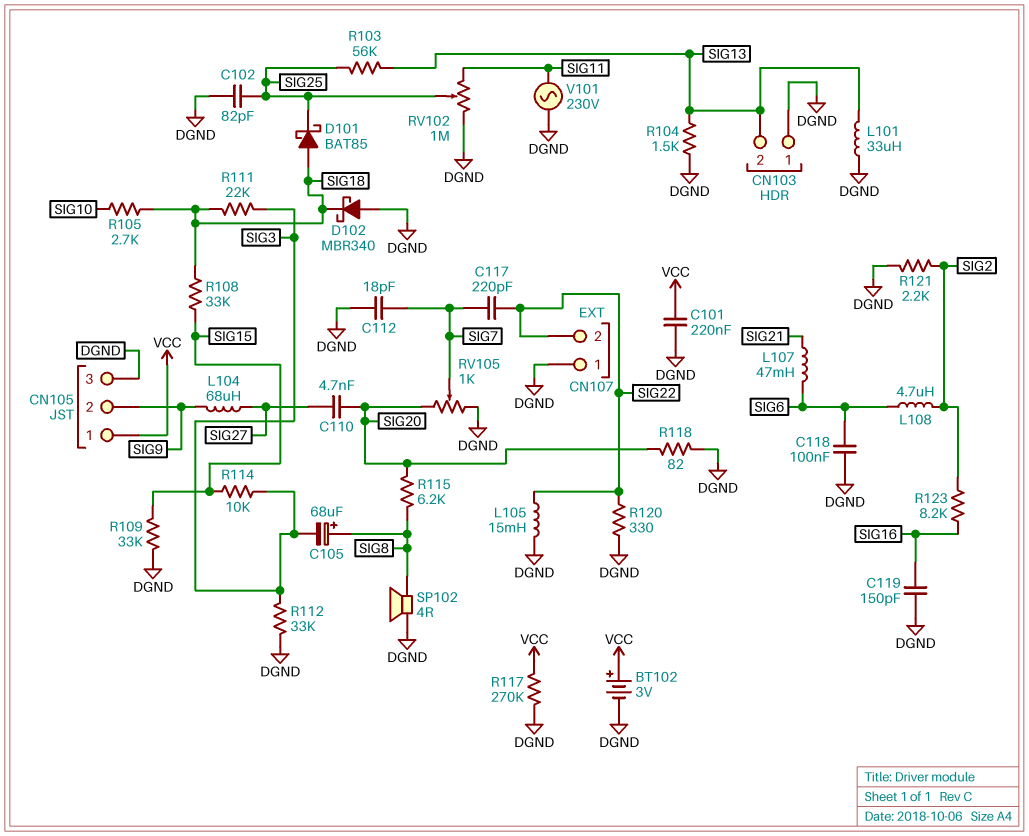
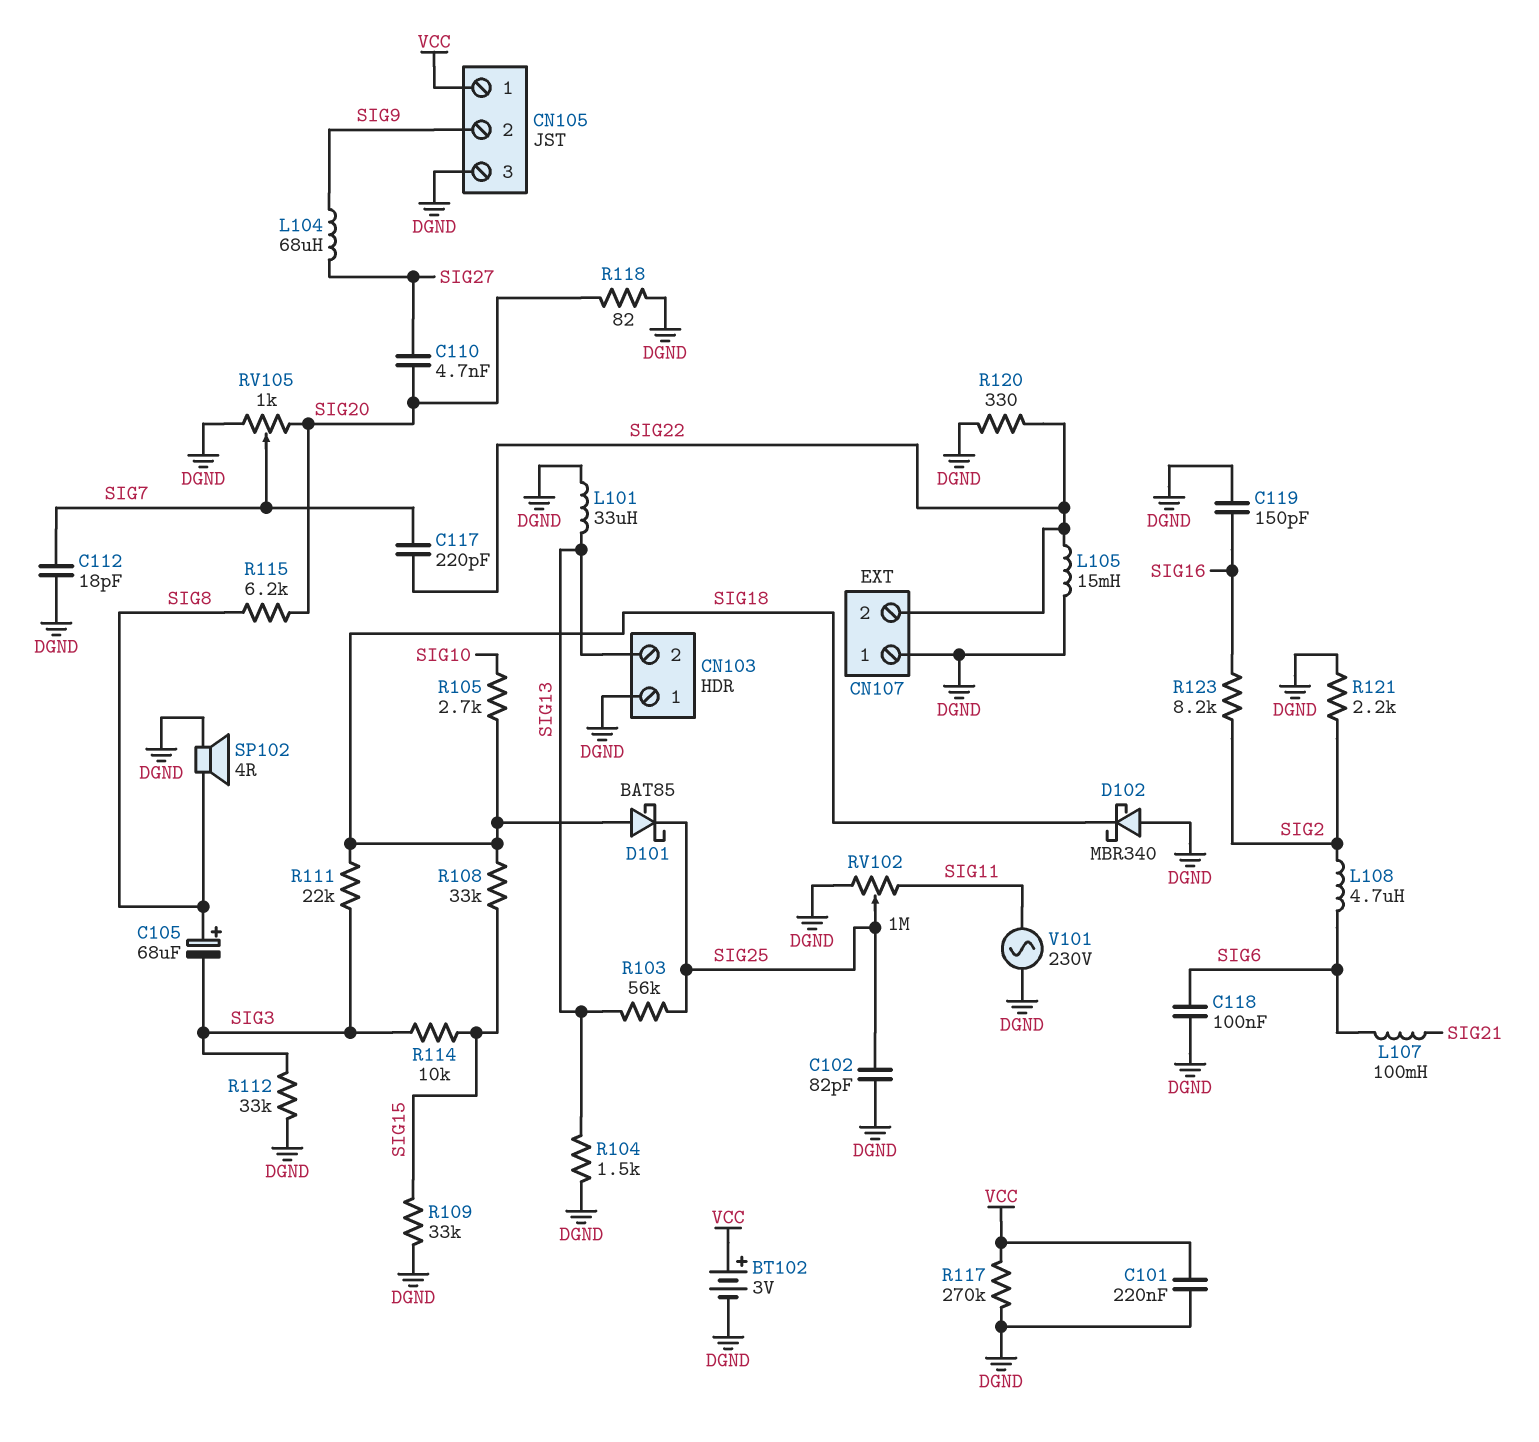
L107: 47mH (SIG6, SIG21) -> 100mH (SIG6, SIG21)

